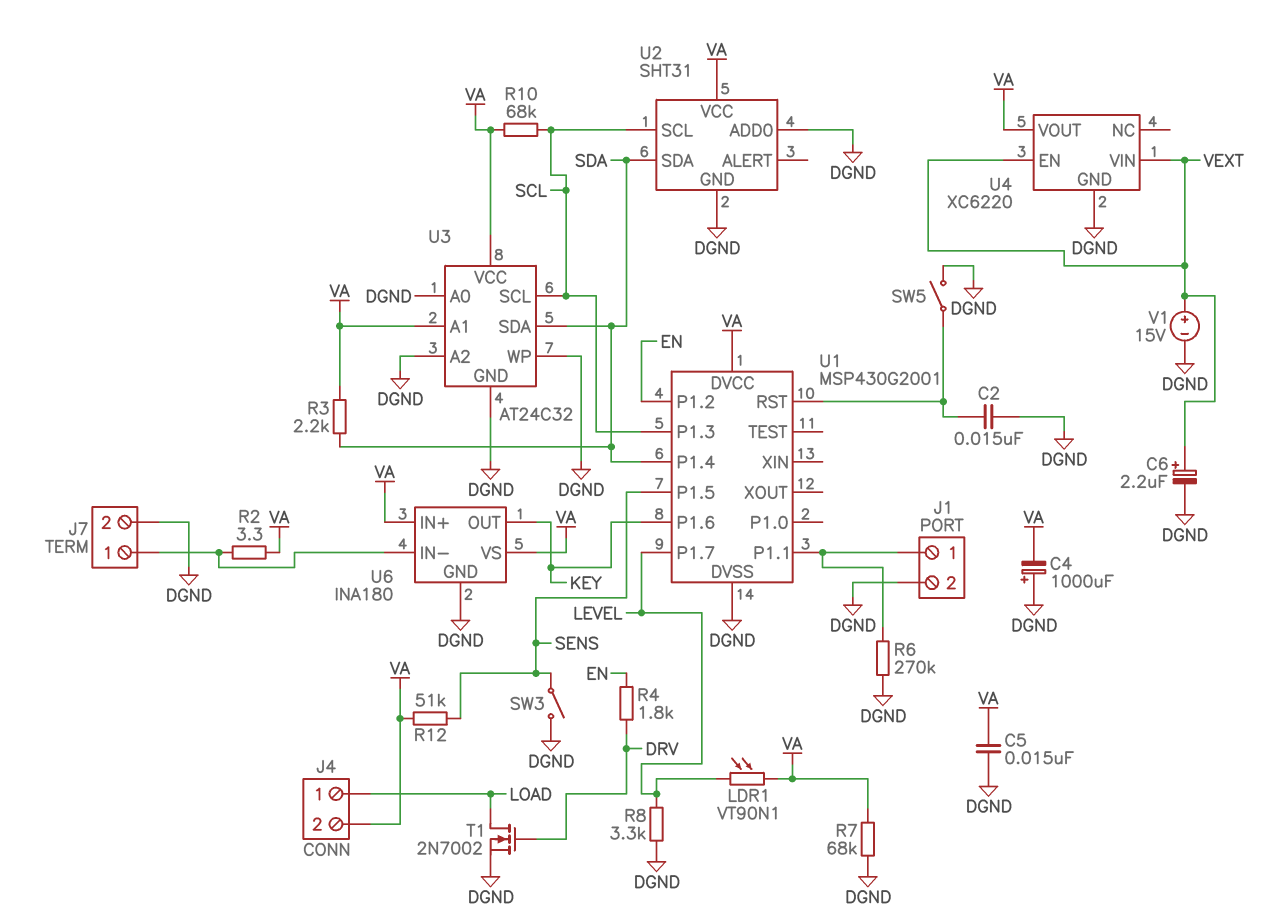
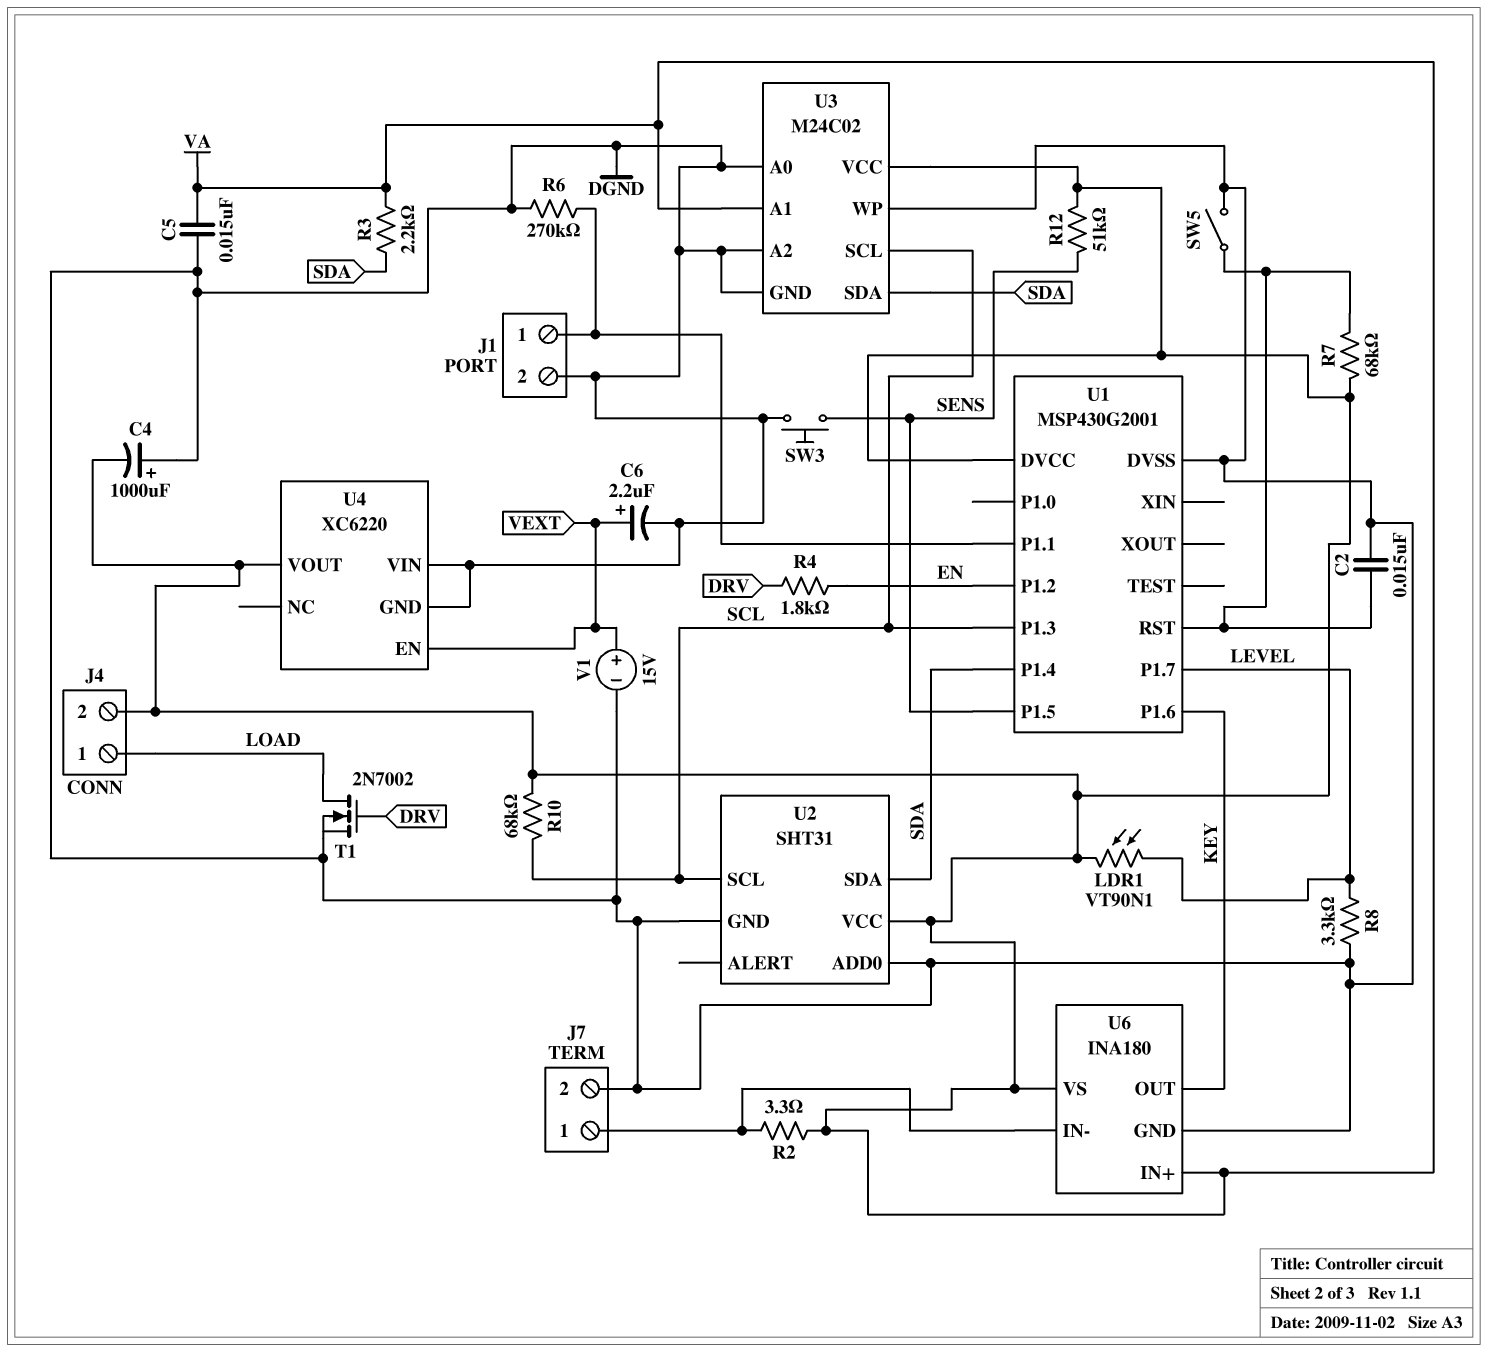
R7: 68k (DGND, VA) -> 68k (U1/RST, VA)
SW3: switch (DGND, SENS) -> button (DGND, SENS)
U3: AT24C32 -> M24C02
U4 pin VIN: VEXT -> DGND

